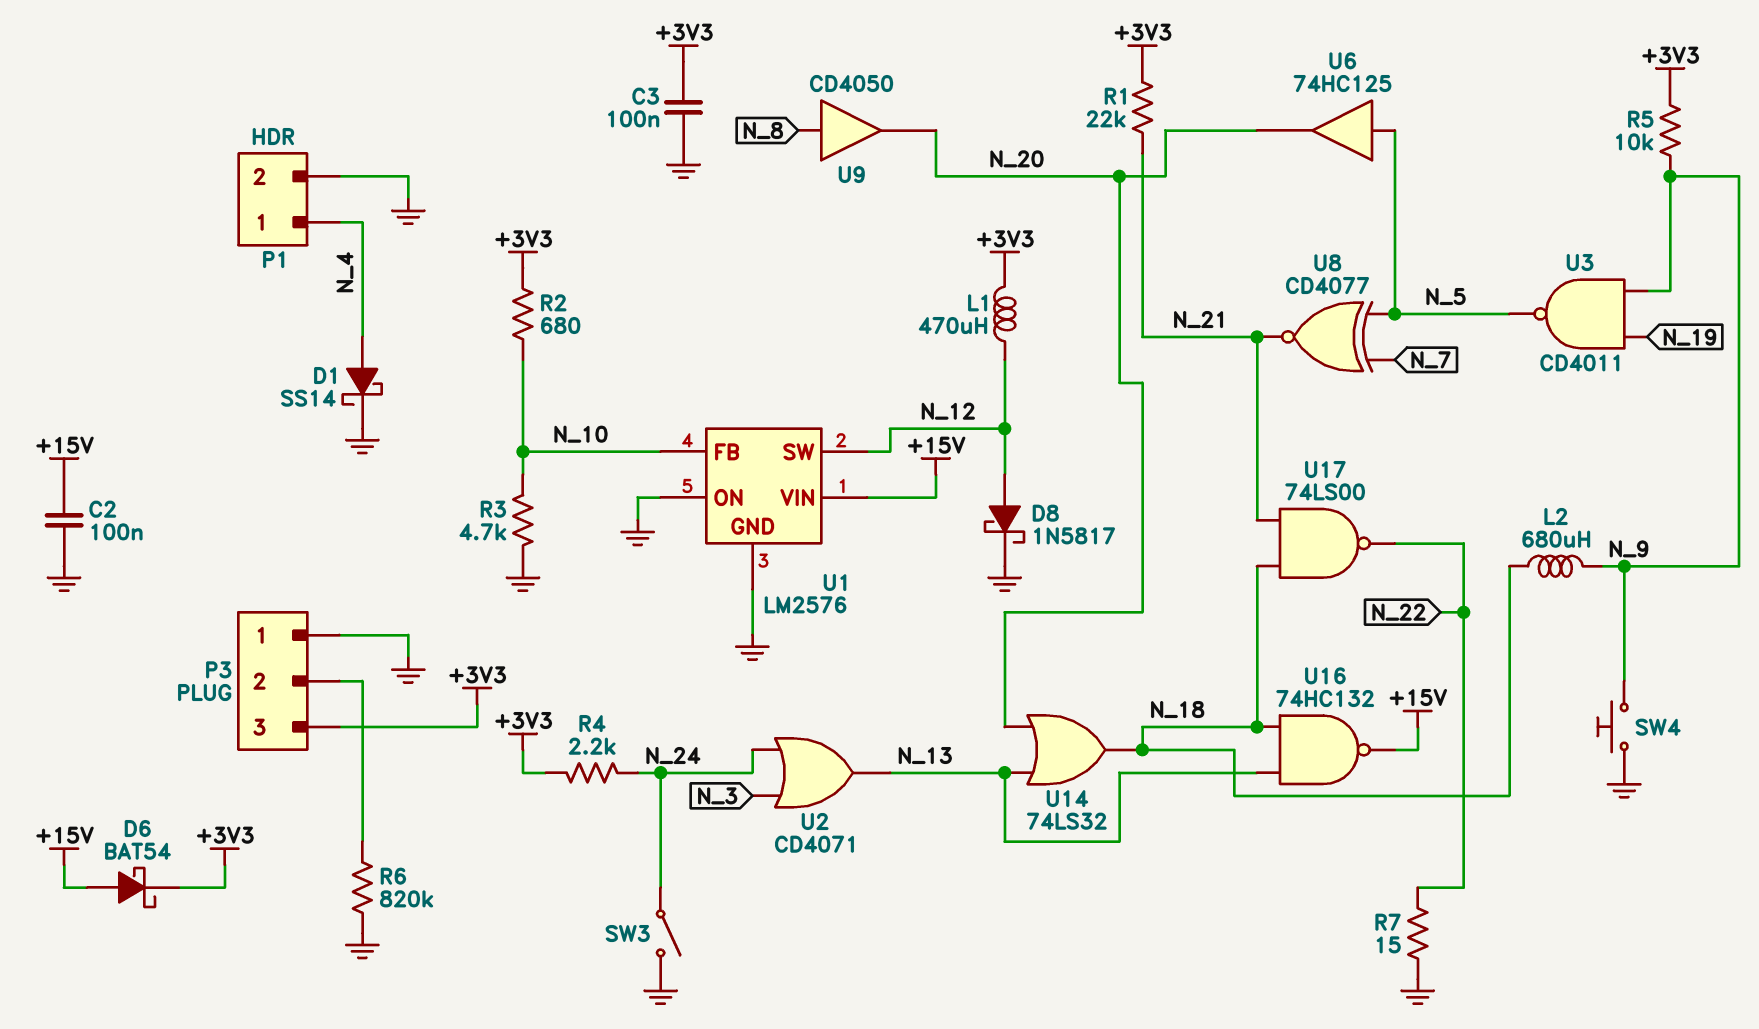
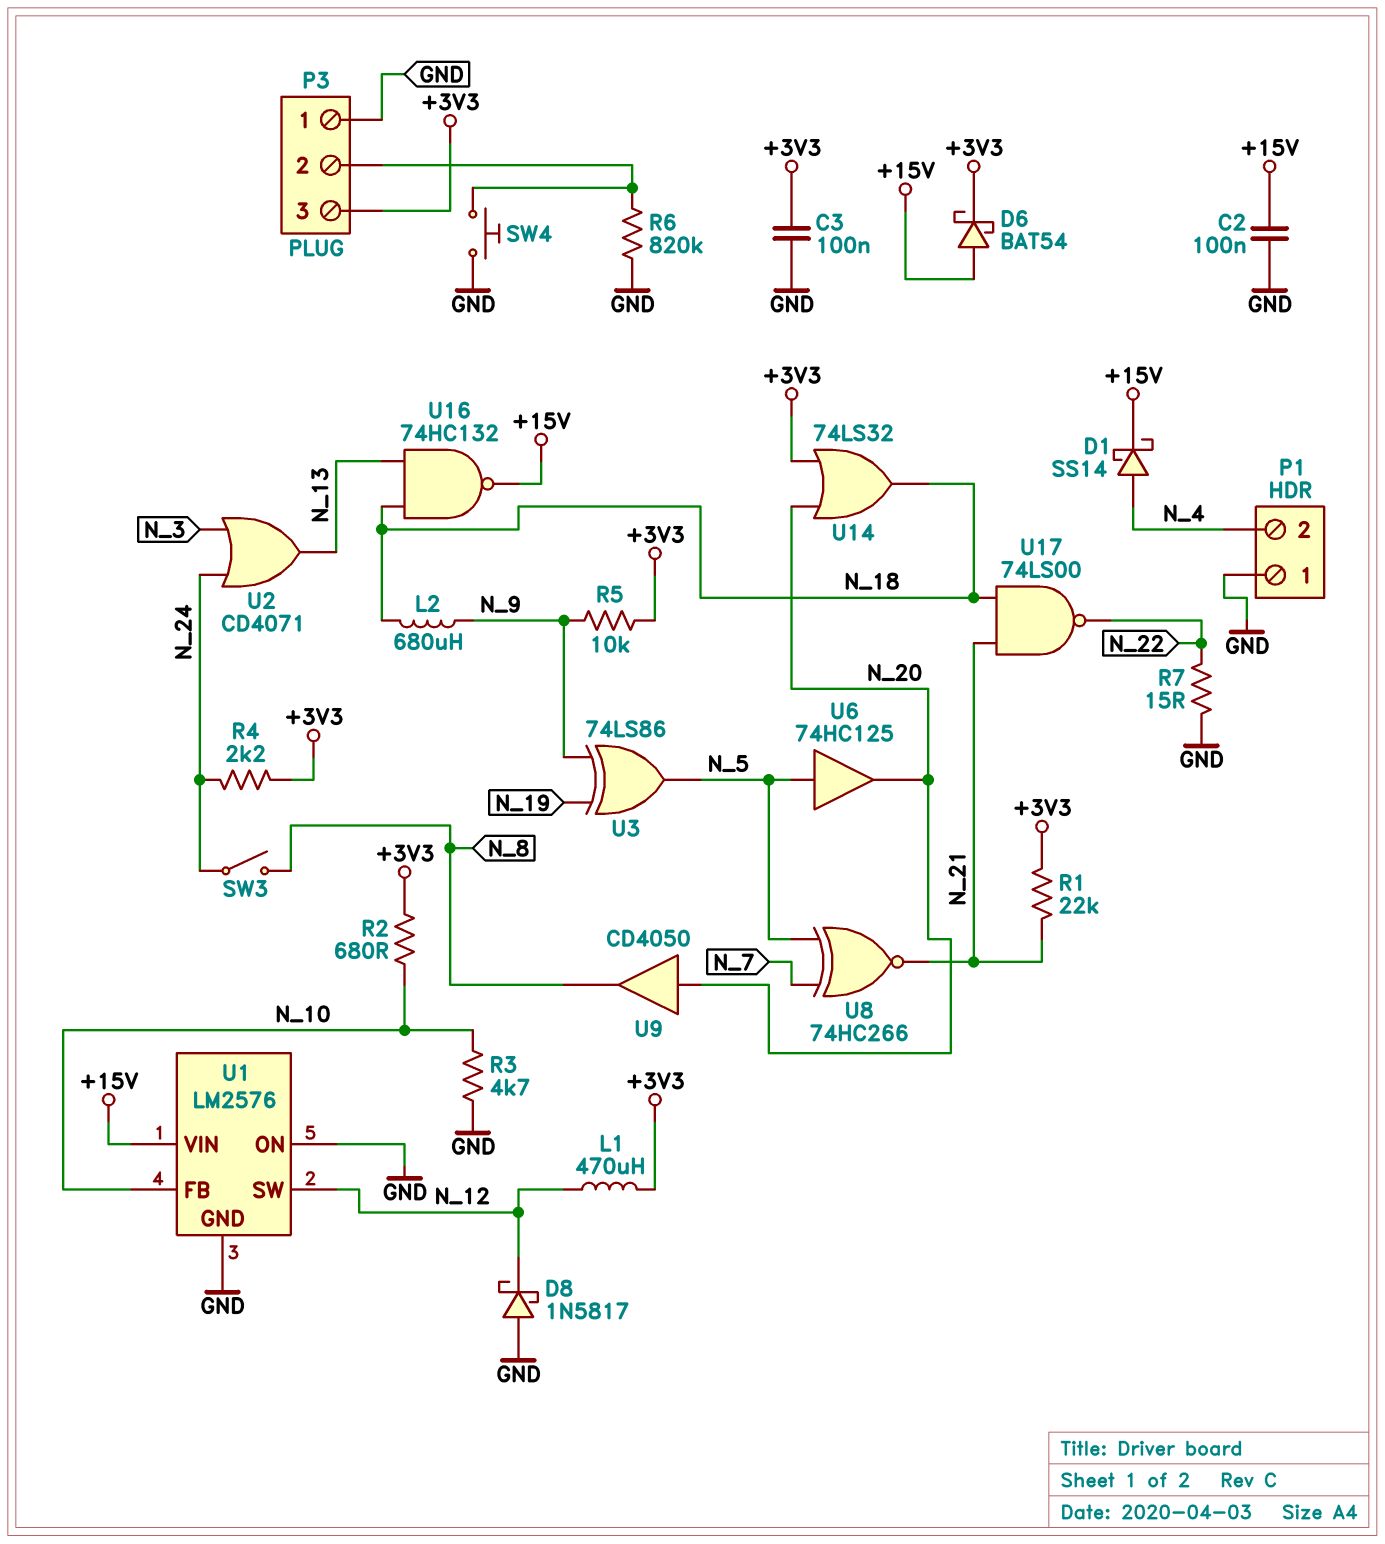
D1: schottky SS14 (A N_4, K GND) -> schottky SS14 (A N_4, K +15V)
D8: schottky 1N5817 (A N_12, K GND) -> schottky 1N5817 (A GND, K N_12)
P1 pin 1: N_4 -> GND
P1 pin 2: GND -> N_4
SW3: switch (GND, N_24) -> switch (N_8, N_24)
SW4: button (GND, N_9) -> button (GND, P3/2)
U3: NAND CD4011 (in N_9, in N_19, out N_5) -> XOR 74LS86 (in N_9, in N_19, out N_5)
U8: XNOR CD4077 (in N_5, in N_7, out N_21) -> XNOR 74HC266 (in N_5, in N_7, out N_21)
U9: buffer CD4050 (in N_8, out N_20) -> buffer CD4050 (in N_20, out N_8)
U14: OR 74LS32 (in N_13, in N_20, out N_18) -> OR 74LS32 (in +3V3, in N_20, out N_18)

